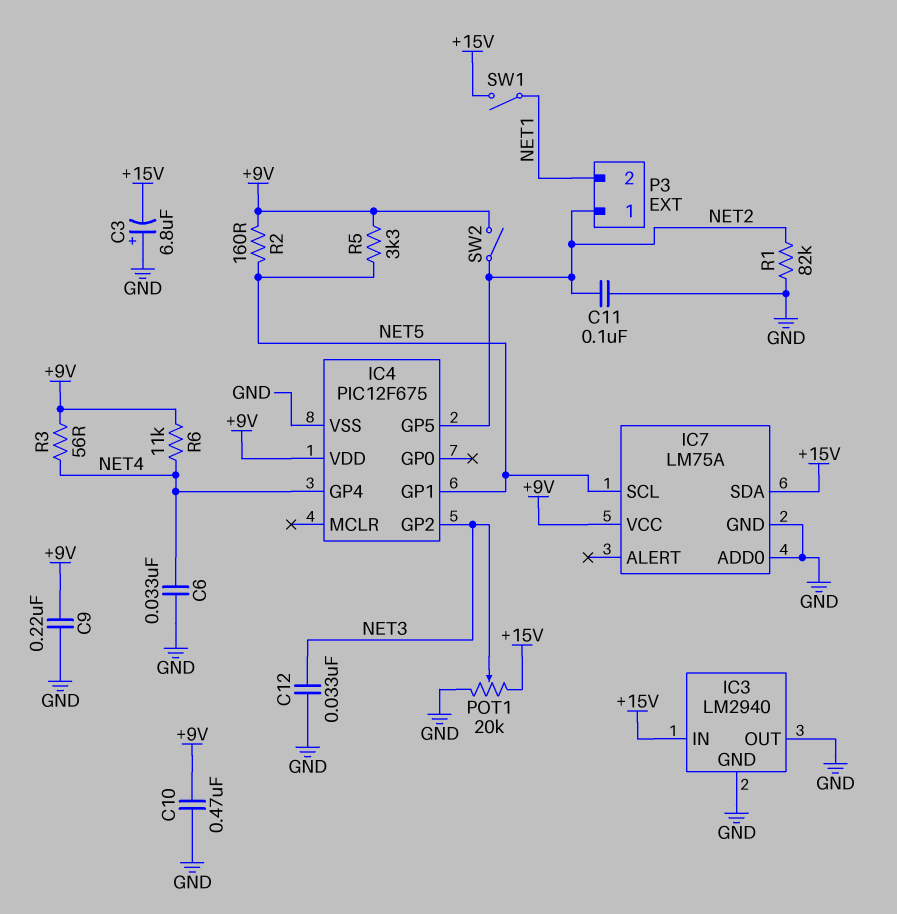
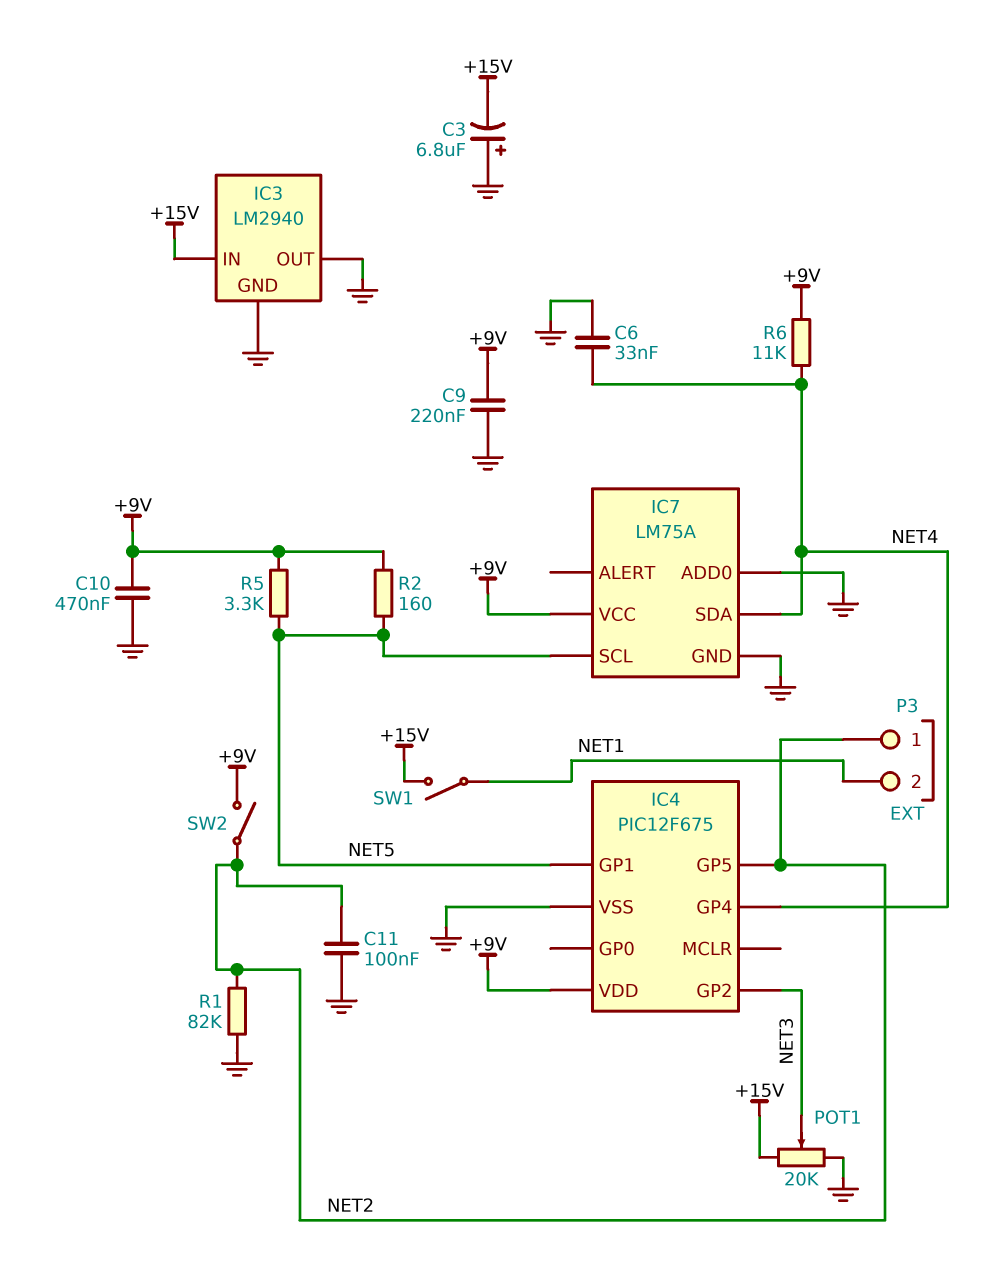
C12: 33nF (GND, NET3) -> none
IC7 pin SDA: +15V -> NET4
R3: 56 (+9V, NET4) -> none

